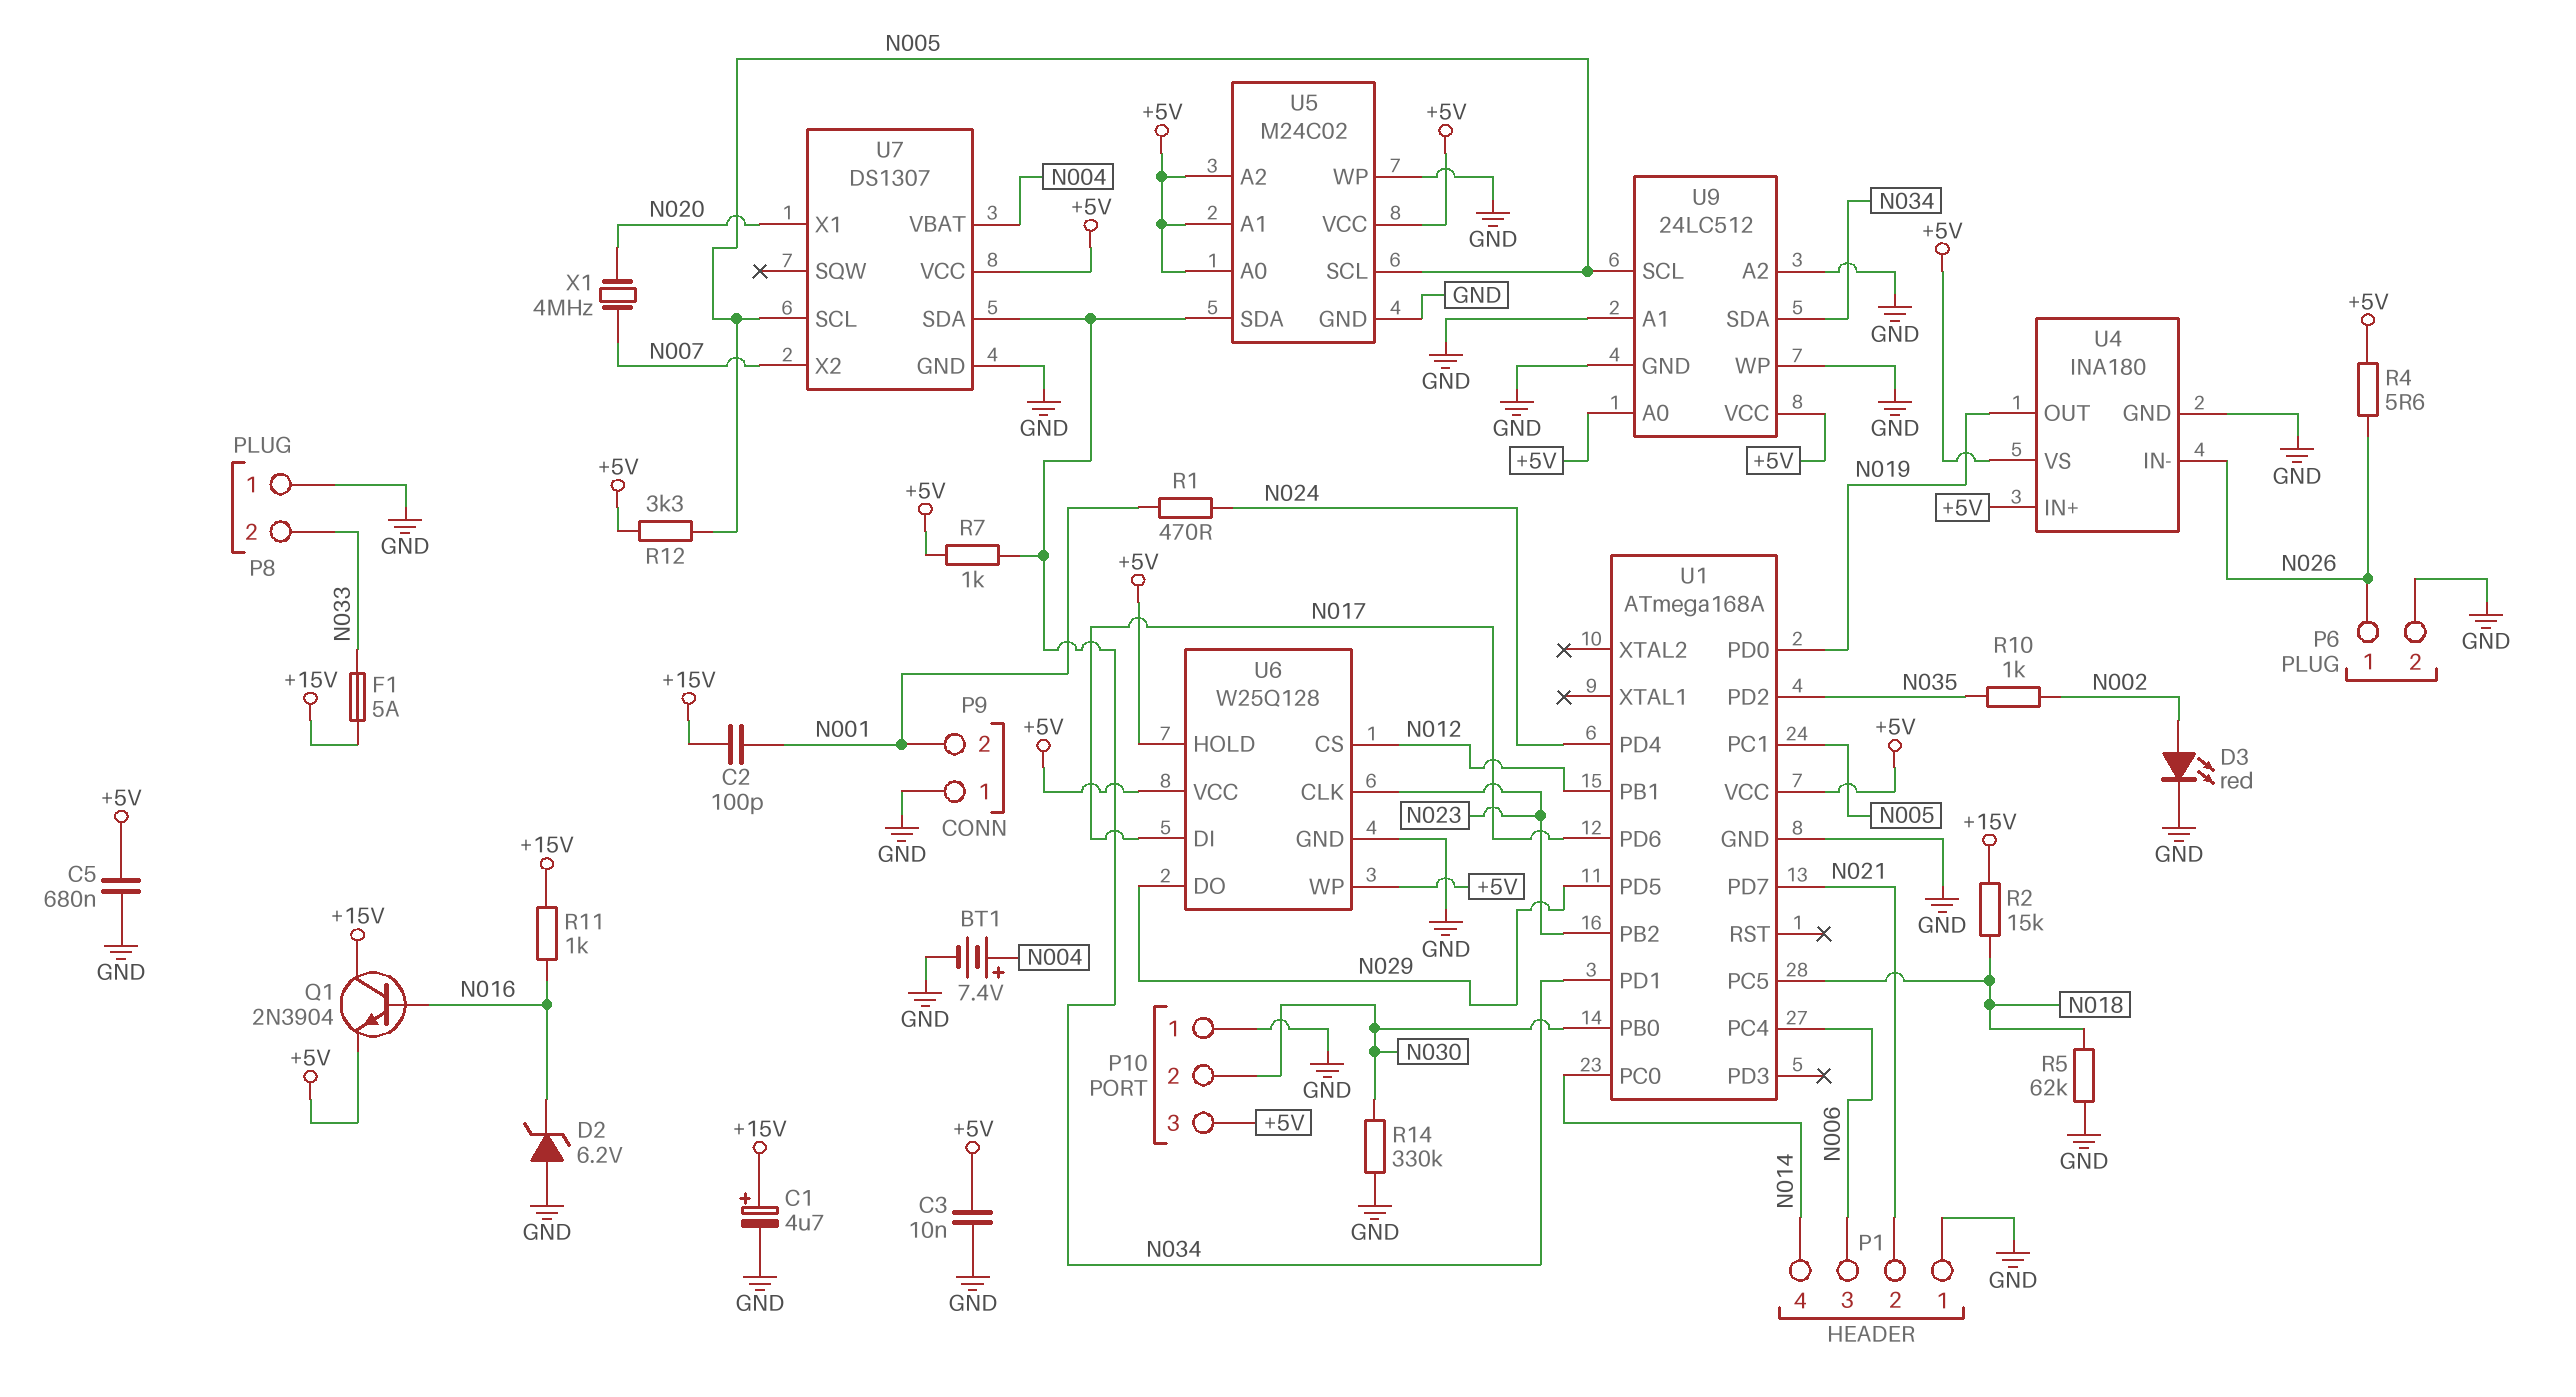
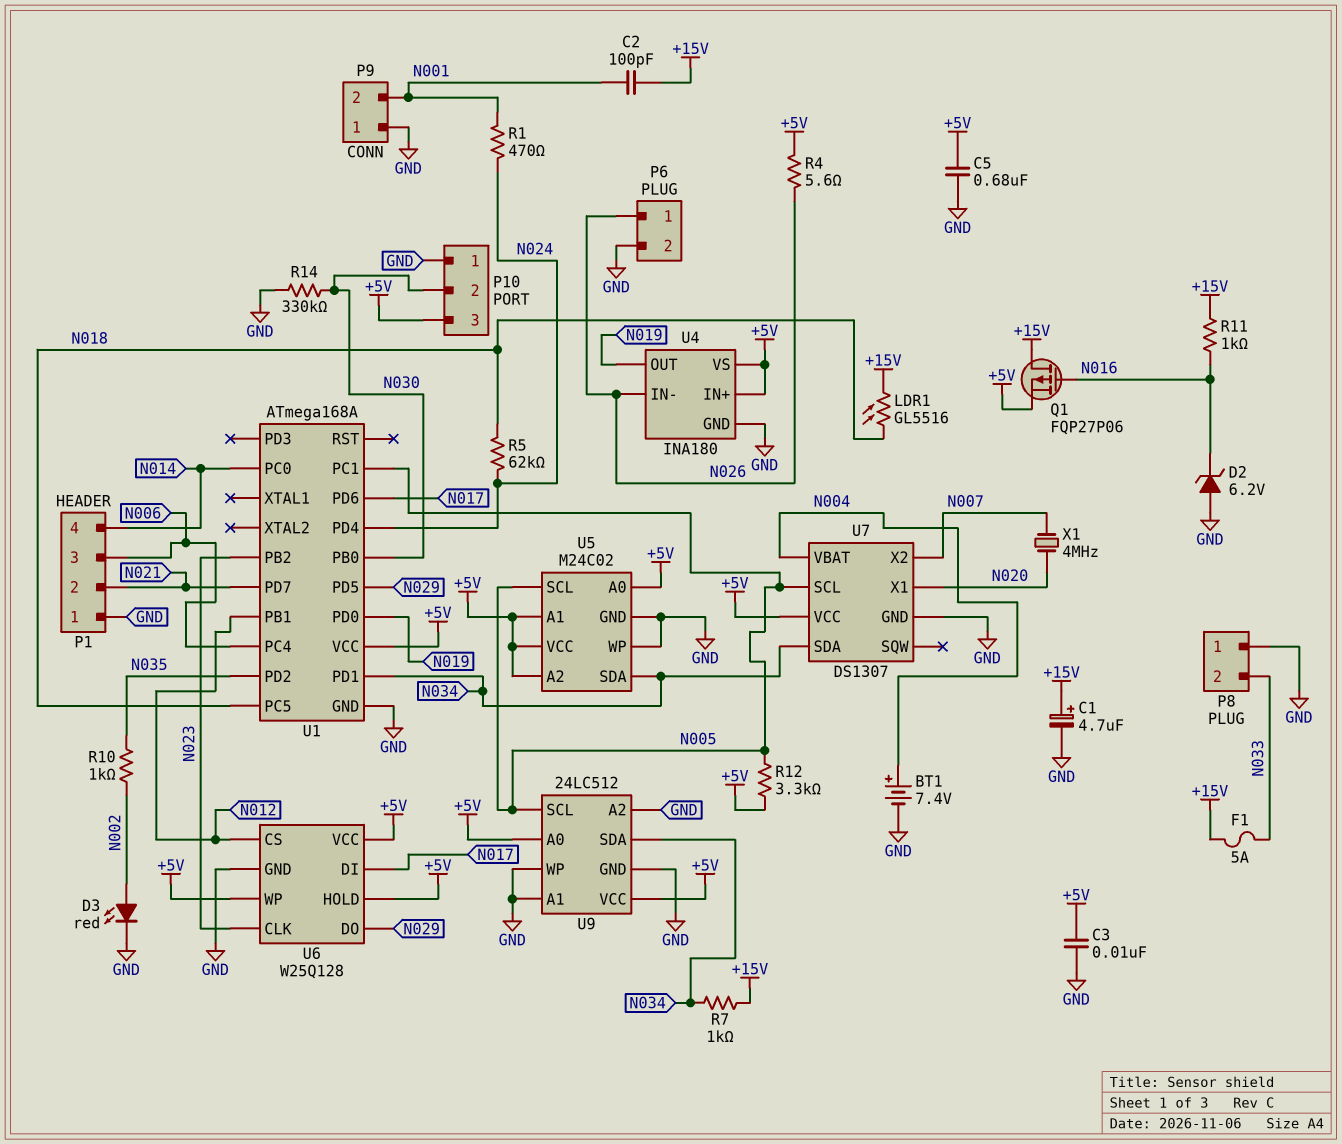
LDR1: none -> GL5516 (+15V, N018)
Q1: NPN 2N3904 (B N016, C +15V, E +5V) -> PMOS FQP27P06 (G N016, D +15V, S +5V)
R2: 15k (+15V, N018) -> none
R5: 62k (GND, N018) -> 62k (N018, N024)
R7: 1k (+5V, N034) -> 1k (+15V, N034)

